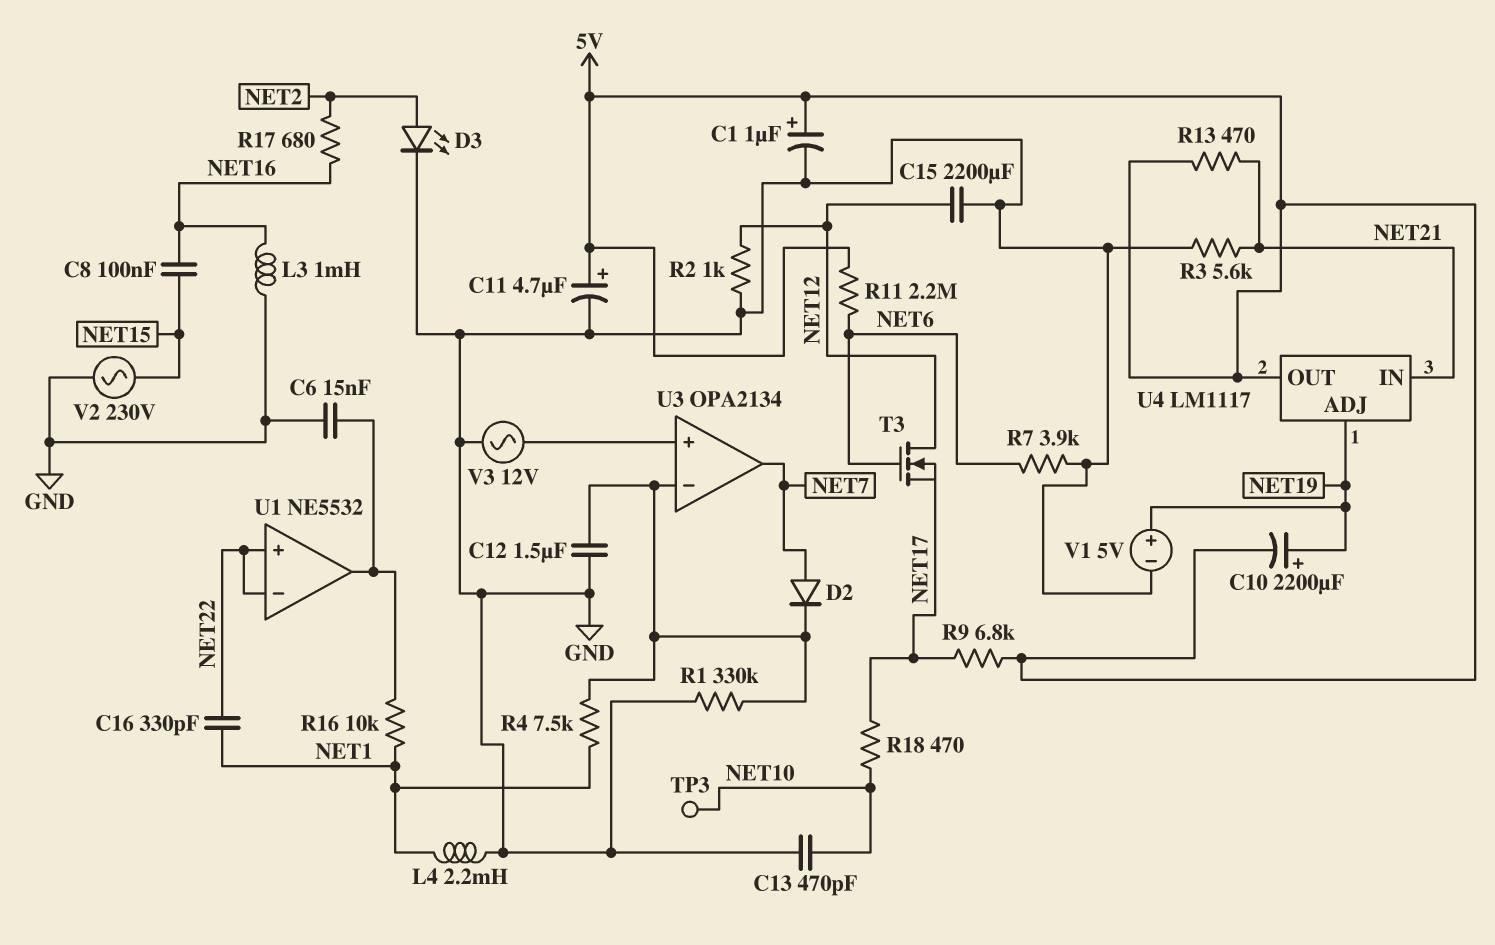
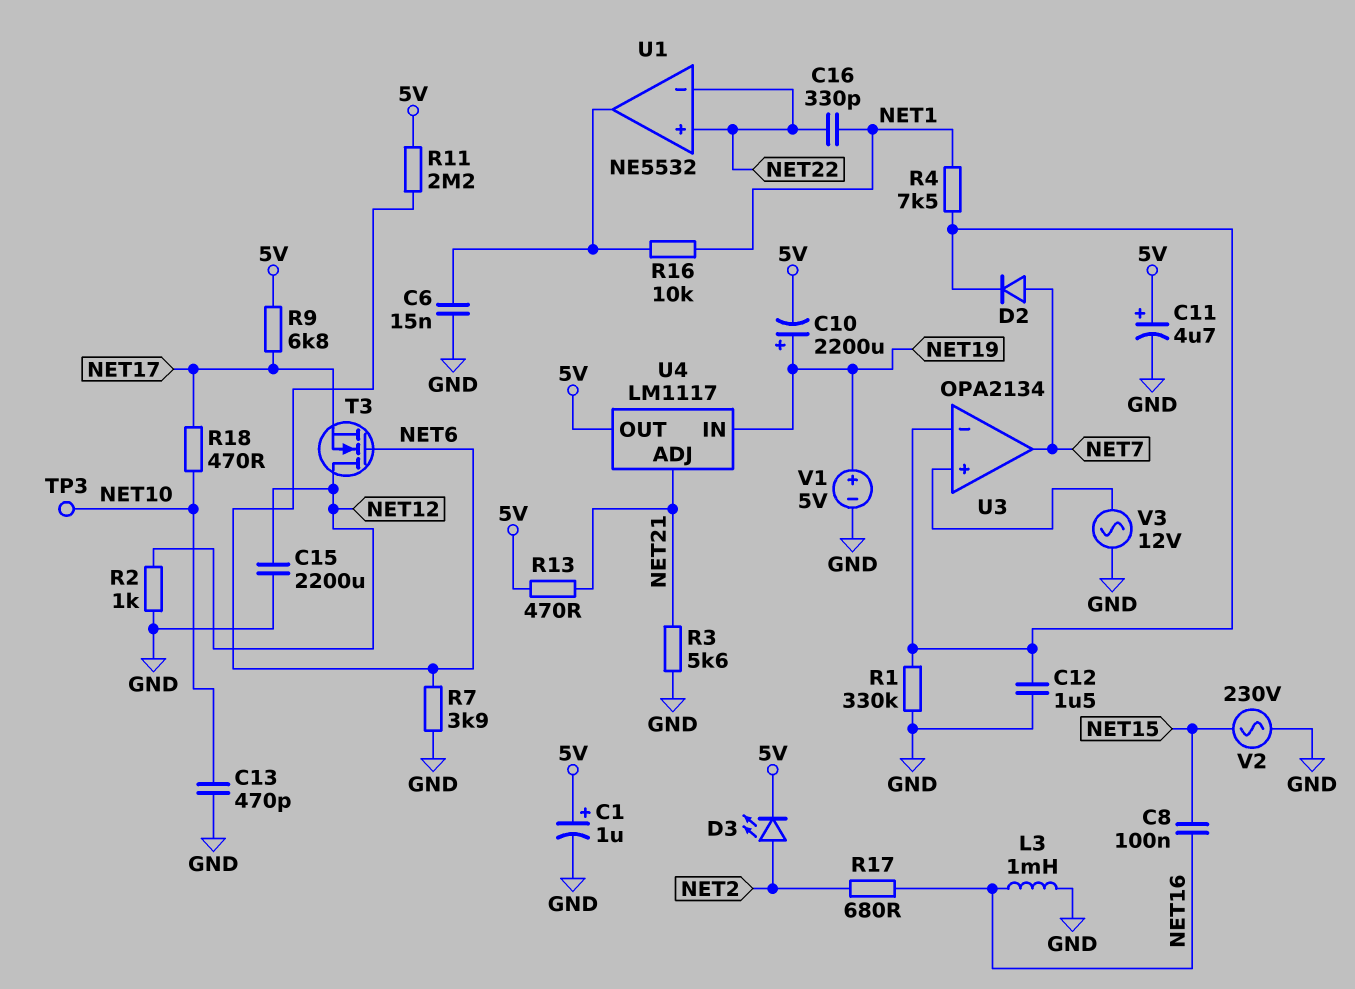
D3: LED (A NET2, K GND) -> LED (A NET2, K 5V)
L4: 2.2mH (GND, NET1) -> none
U4 pin ADJ: NET19 -> NET21
U4 pin IN: NET21 -> NET19

